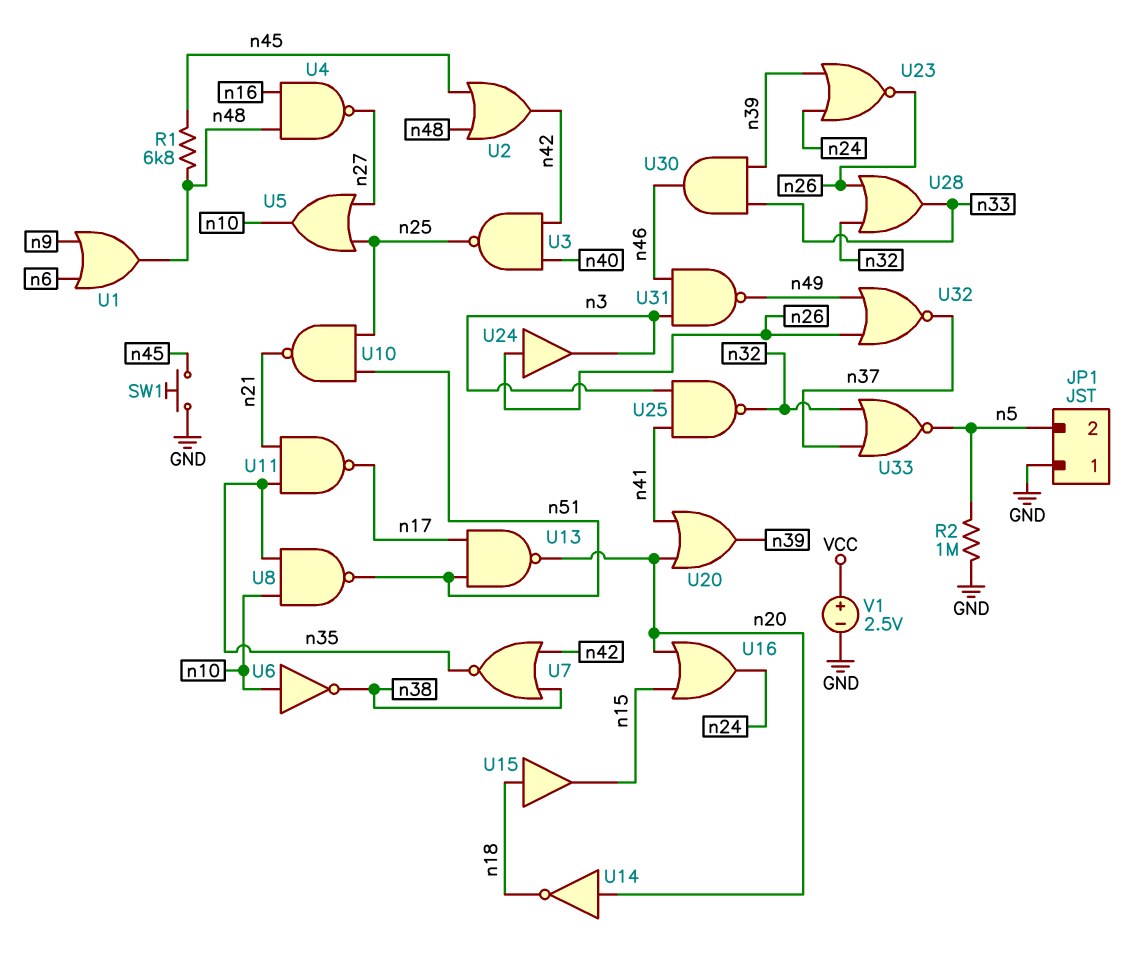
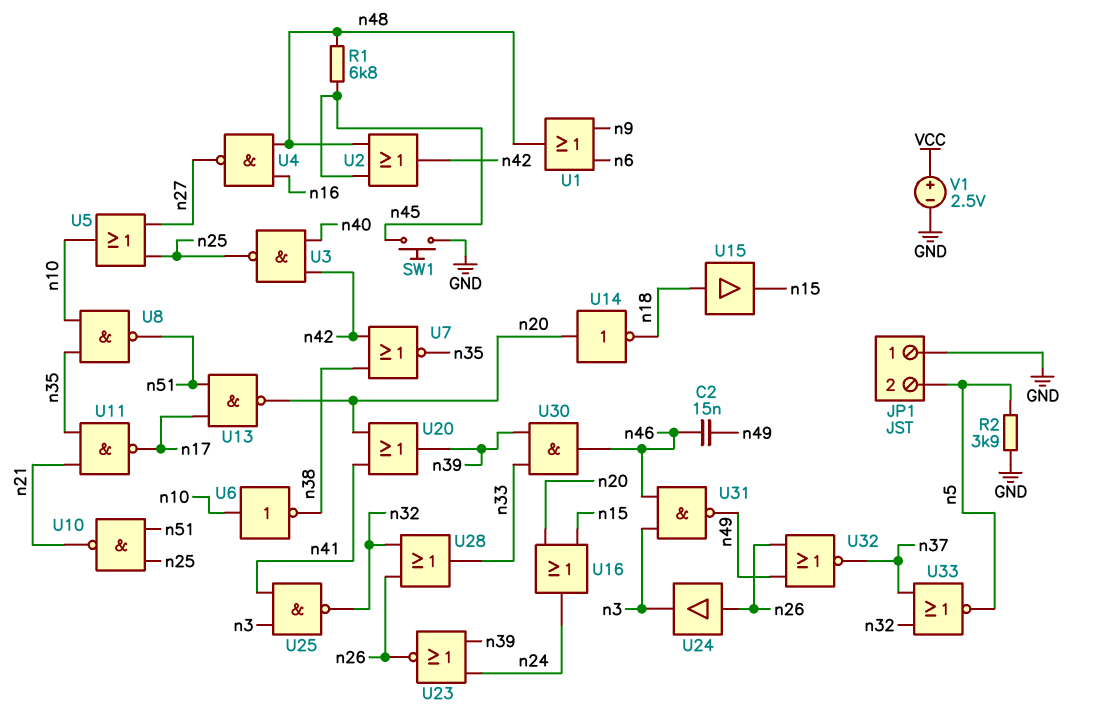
C2: none -> 15nF (n46, n49)
R2: 1M (GND, n5) -> 3.9k (GND, n5)

